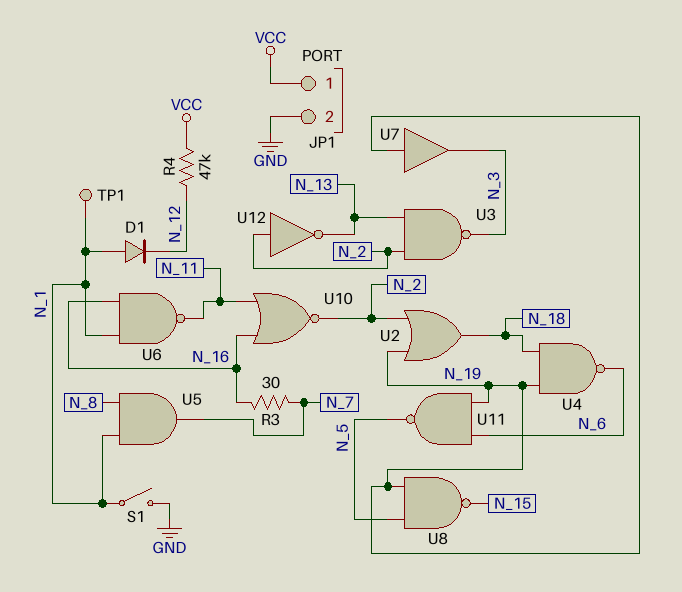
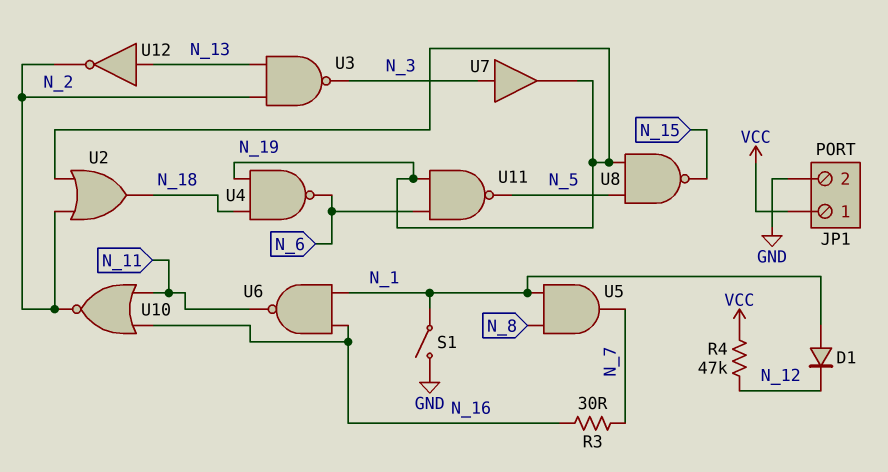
TP1: test point (N_1) -> none
U7: buffer (in N_19, out N_3) -> buffer (in N_3, out N_19)
U12: NOT (in N_2, out N_13) -> NOT (in N_13, out N_2)

